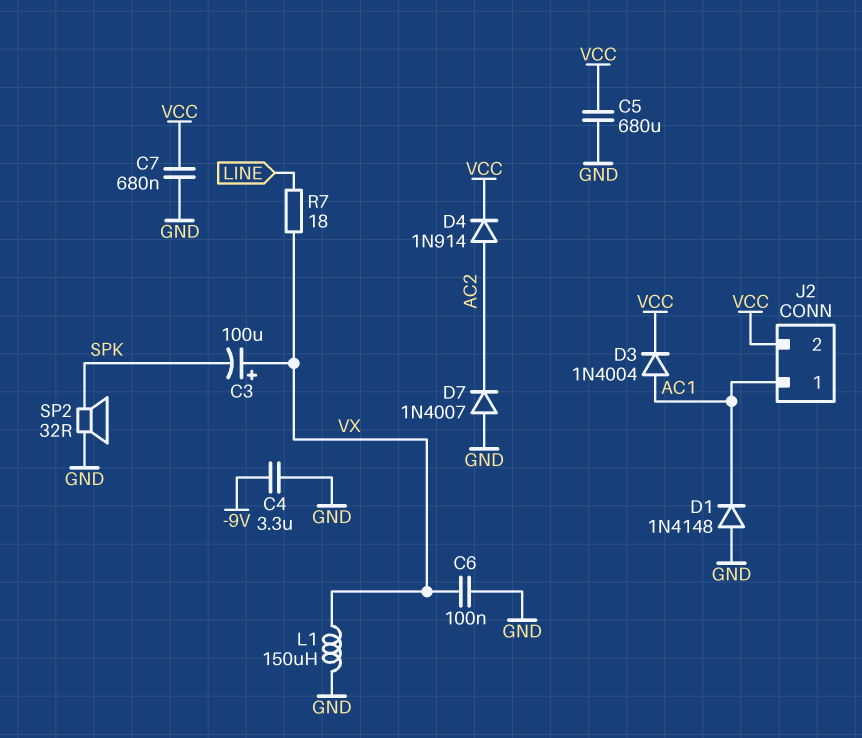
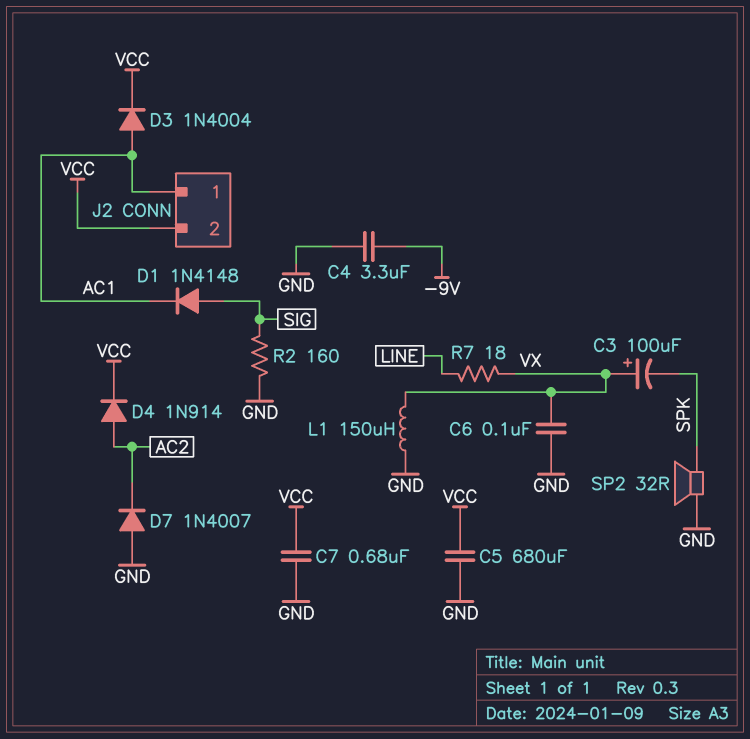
D1: diode 1N4148 (A GND, K AC1) -> diode 1N4148 (A SIG, K AC1)
R2: none -> 160 (GND, SIG)

